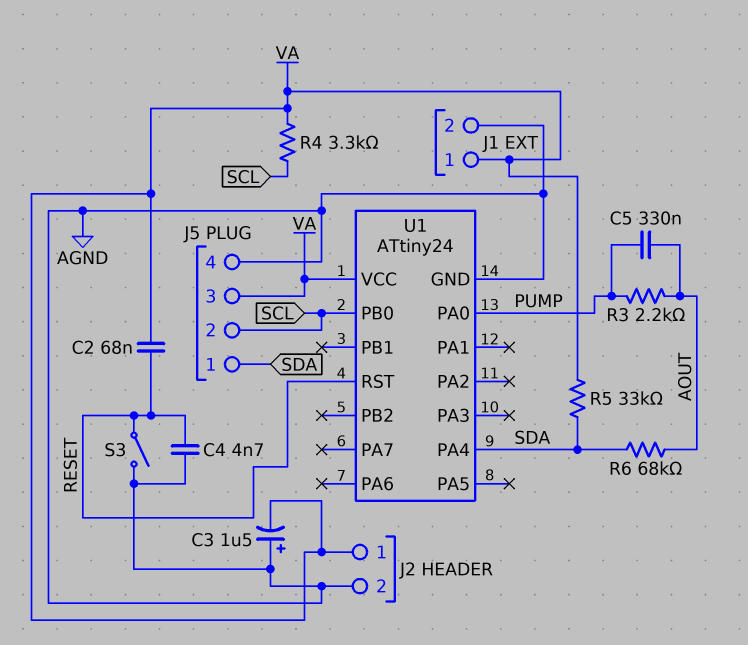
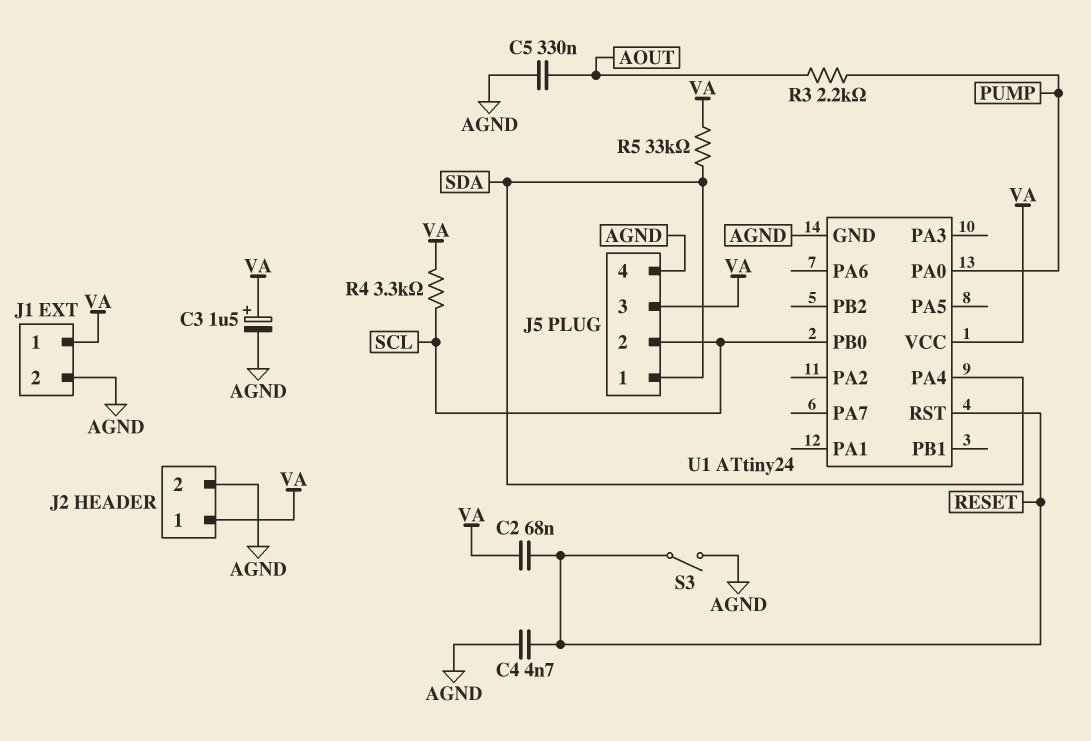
C3: 1.5uF (plus AGND, minus VA) -> 1.5uF (plus VA, minus AGND)
C5: 330nF (AOUT, PUMP) -> 330nF (AGND, AOUT)
R6: 68k (AOUT, SDA) -> none

